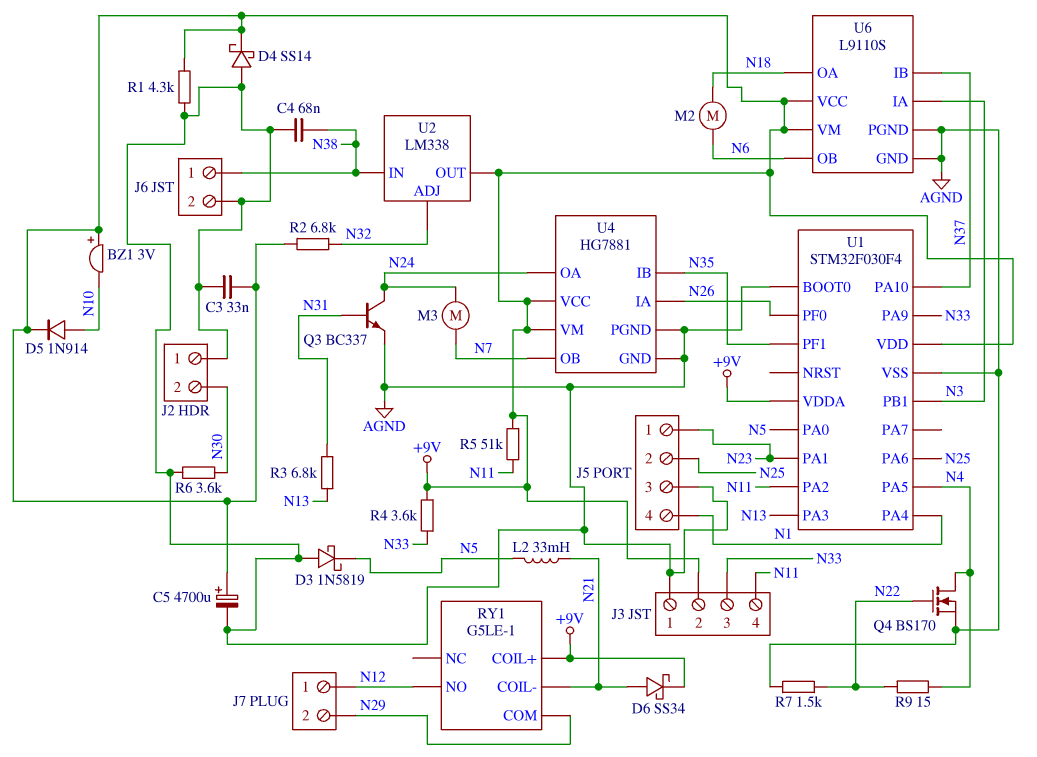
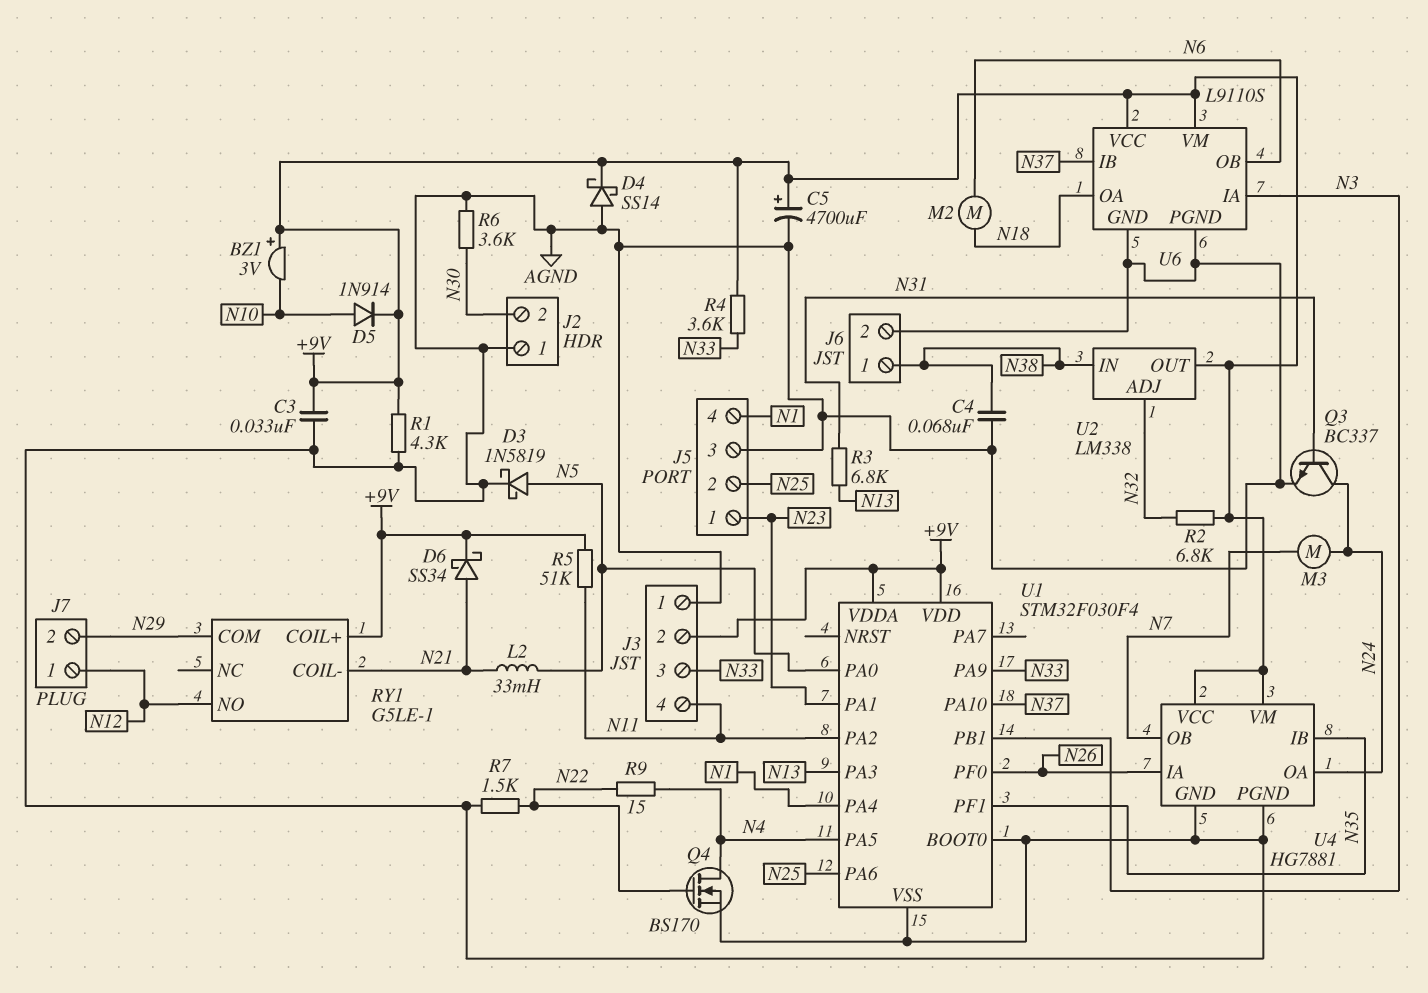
D3: schottky 1N5819 (A AGND, K N5) -> schottky 1N5819 (A N5, K AGND)

